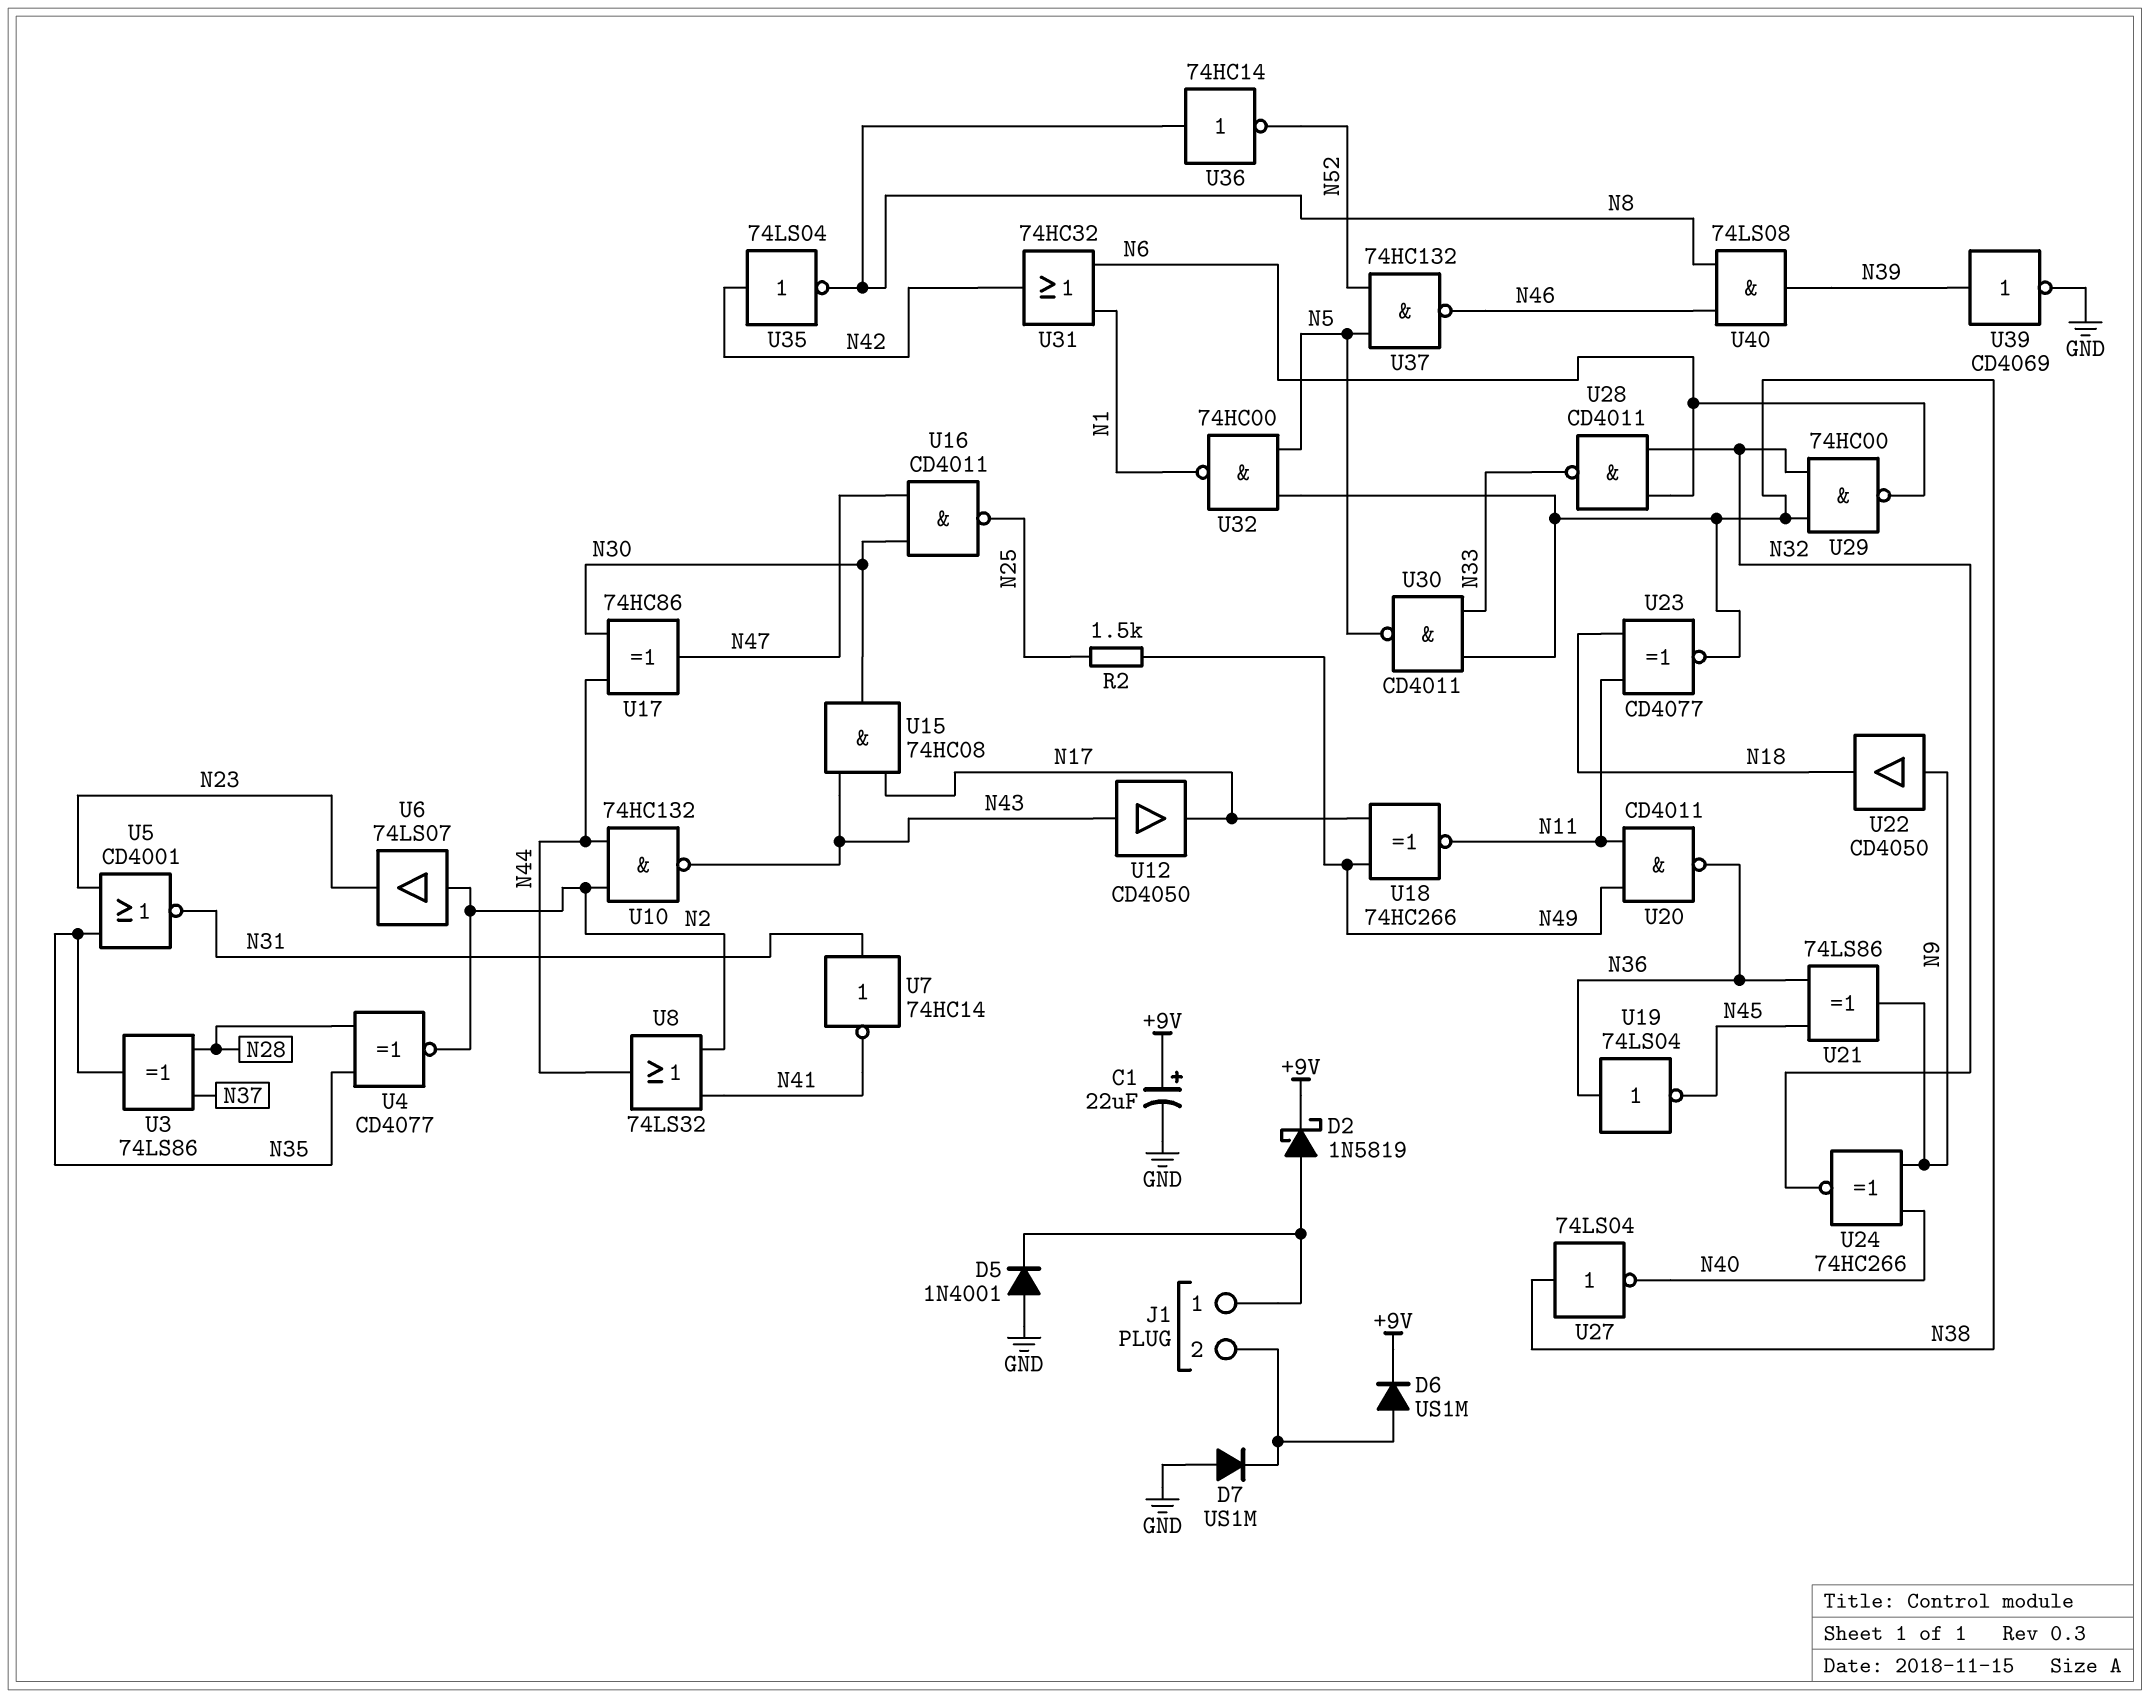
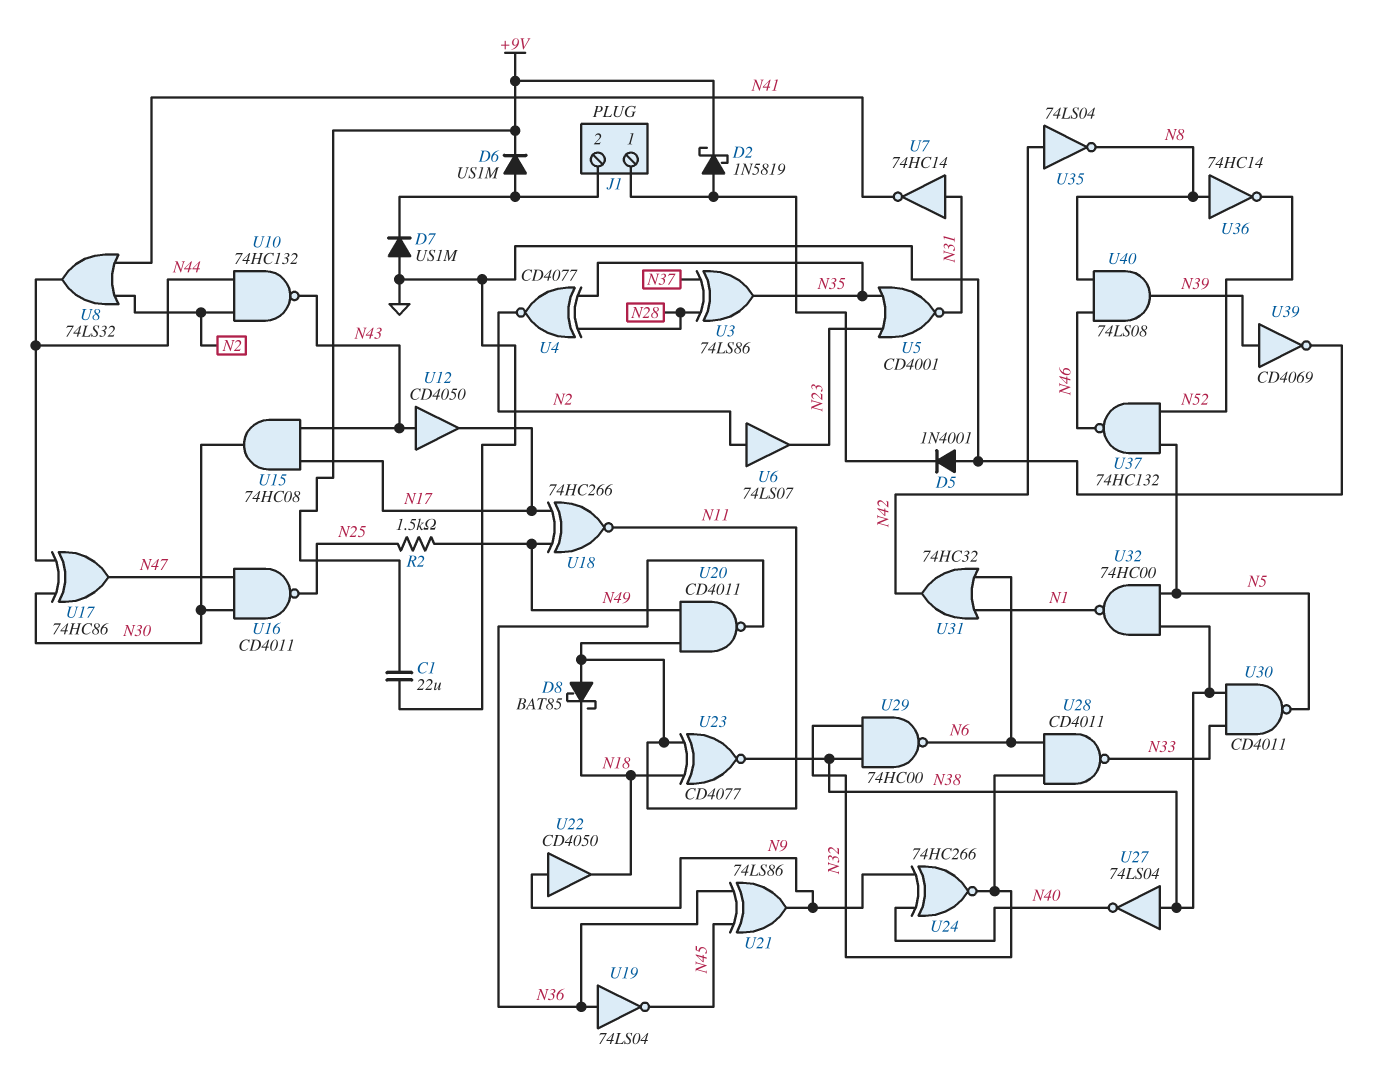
C1: 22uF (plus +9V, minus GND) -> 22uF (+9V, GND)
D8: none -> schottky BAT85 (A N11, K N18)

